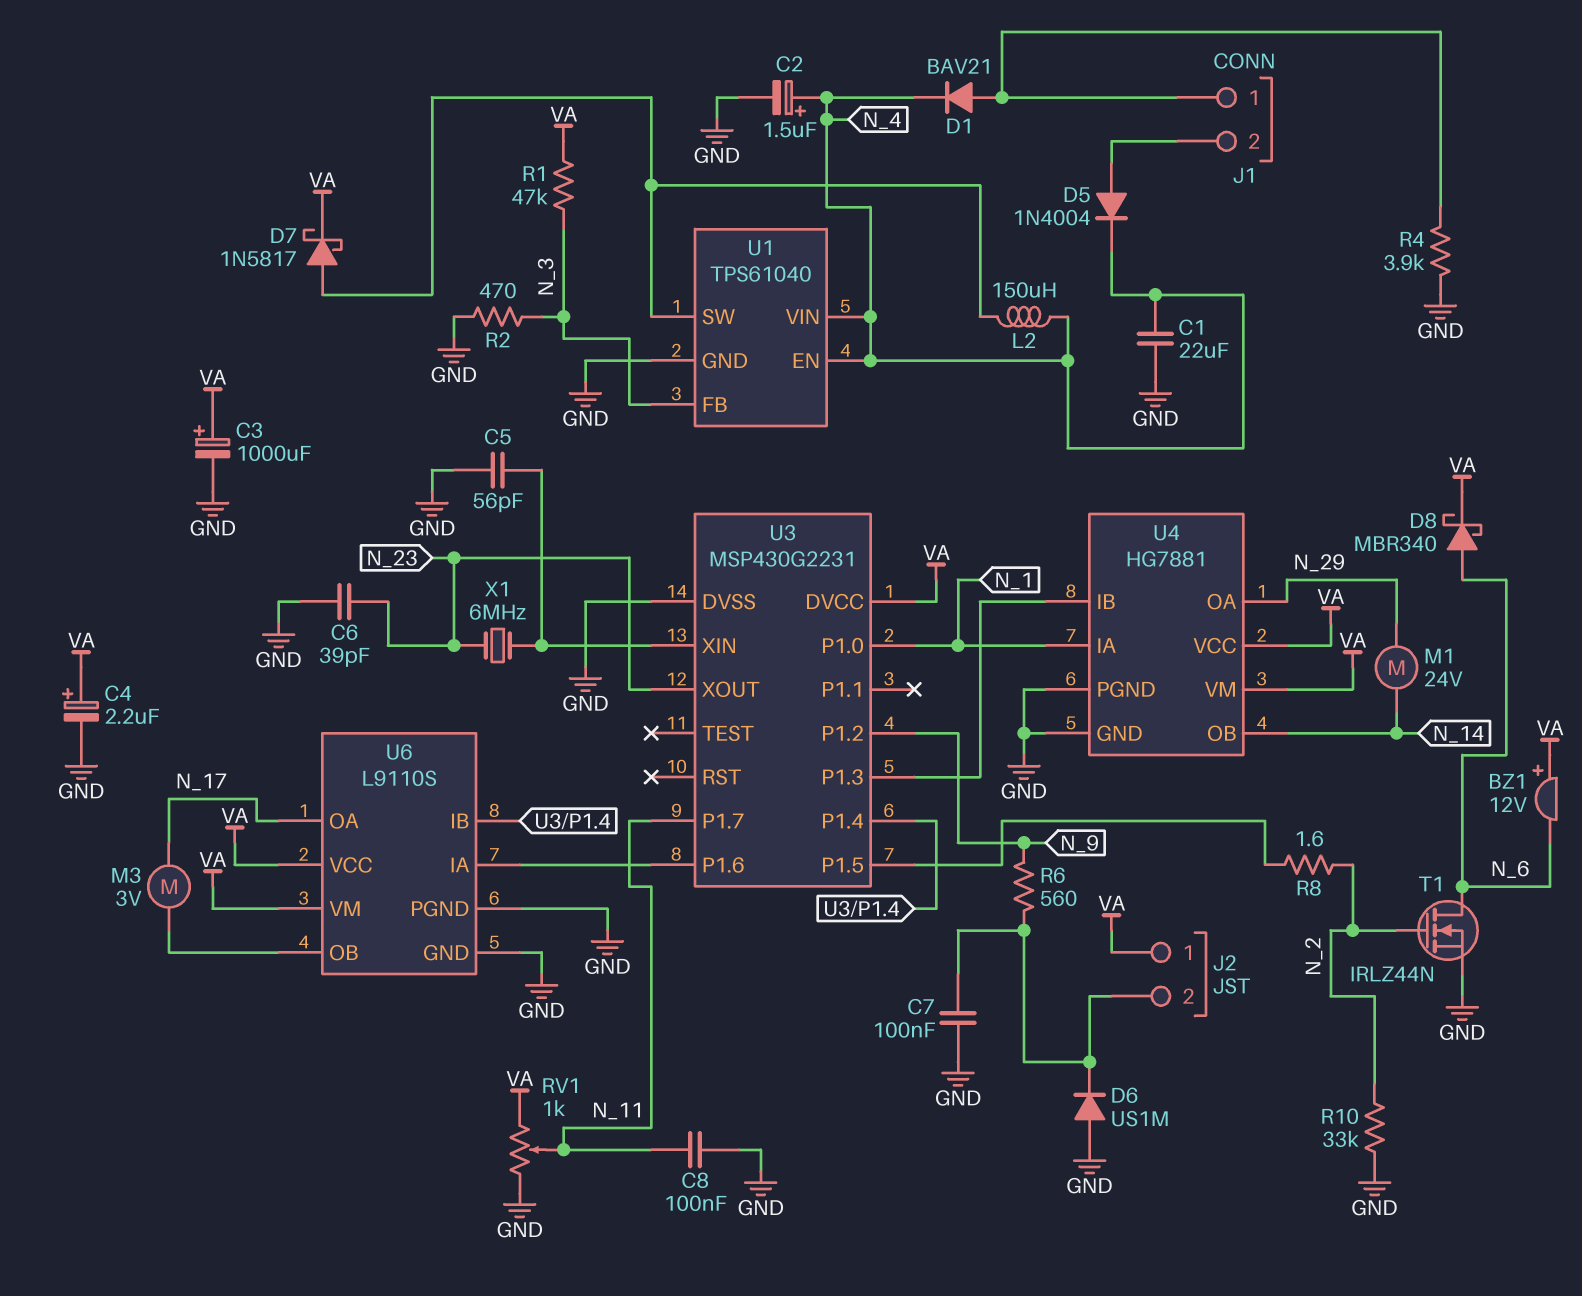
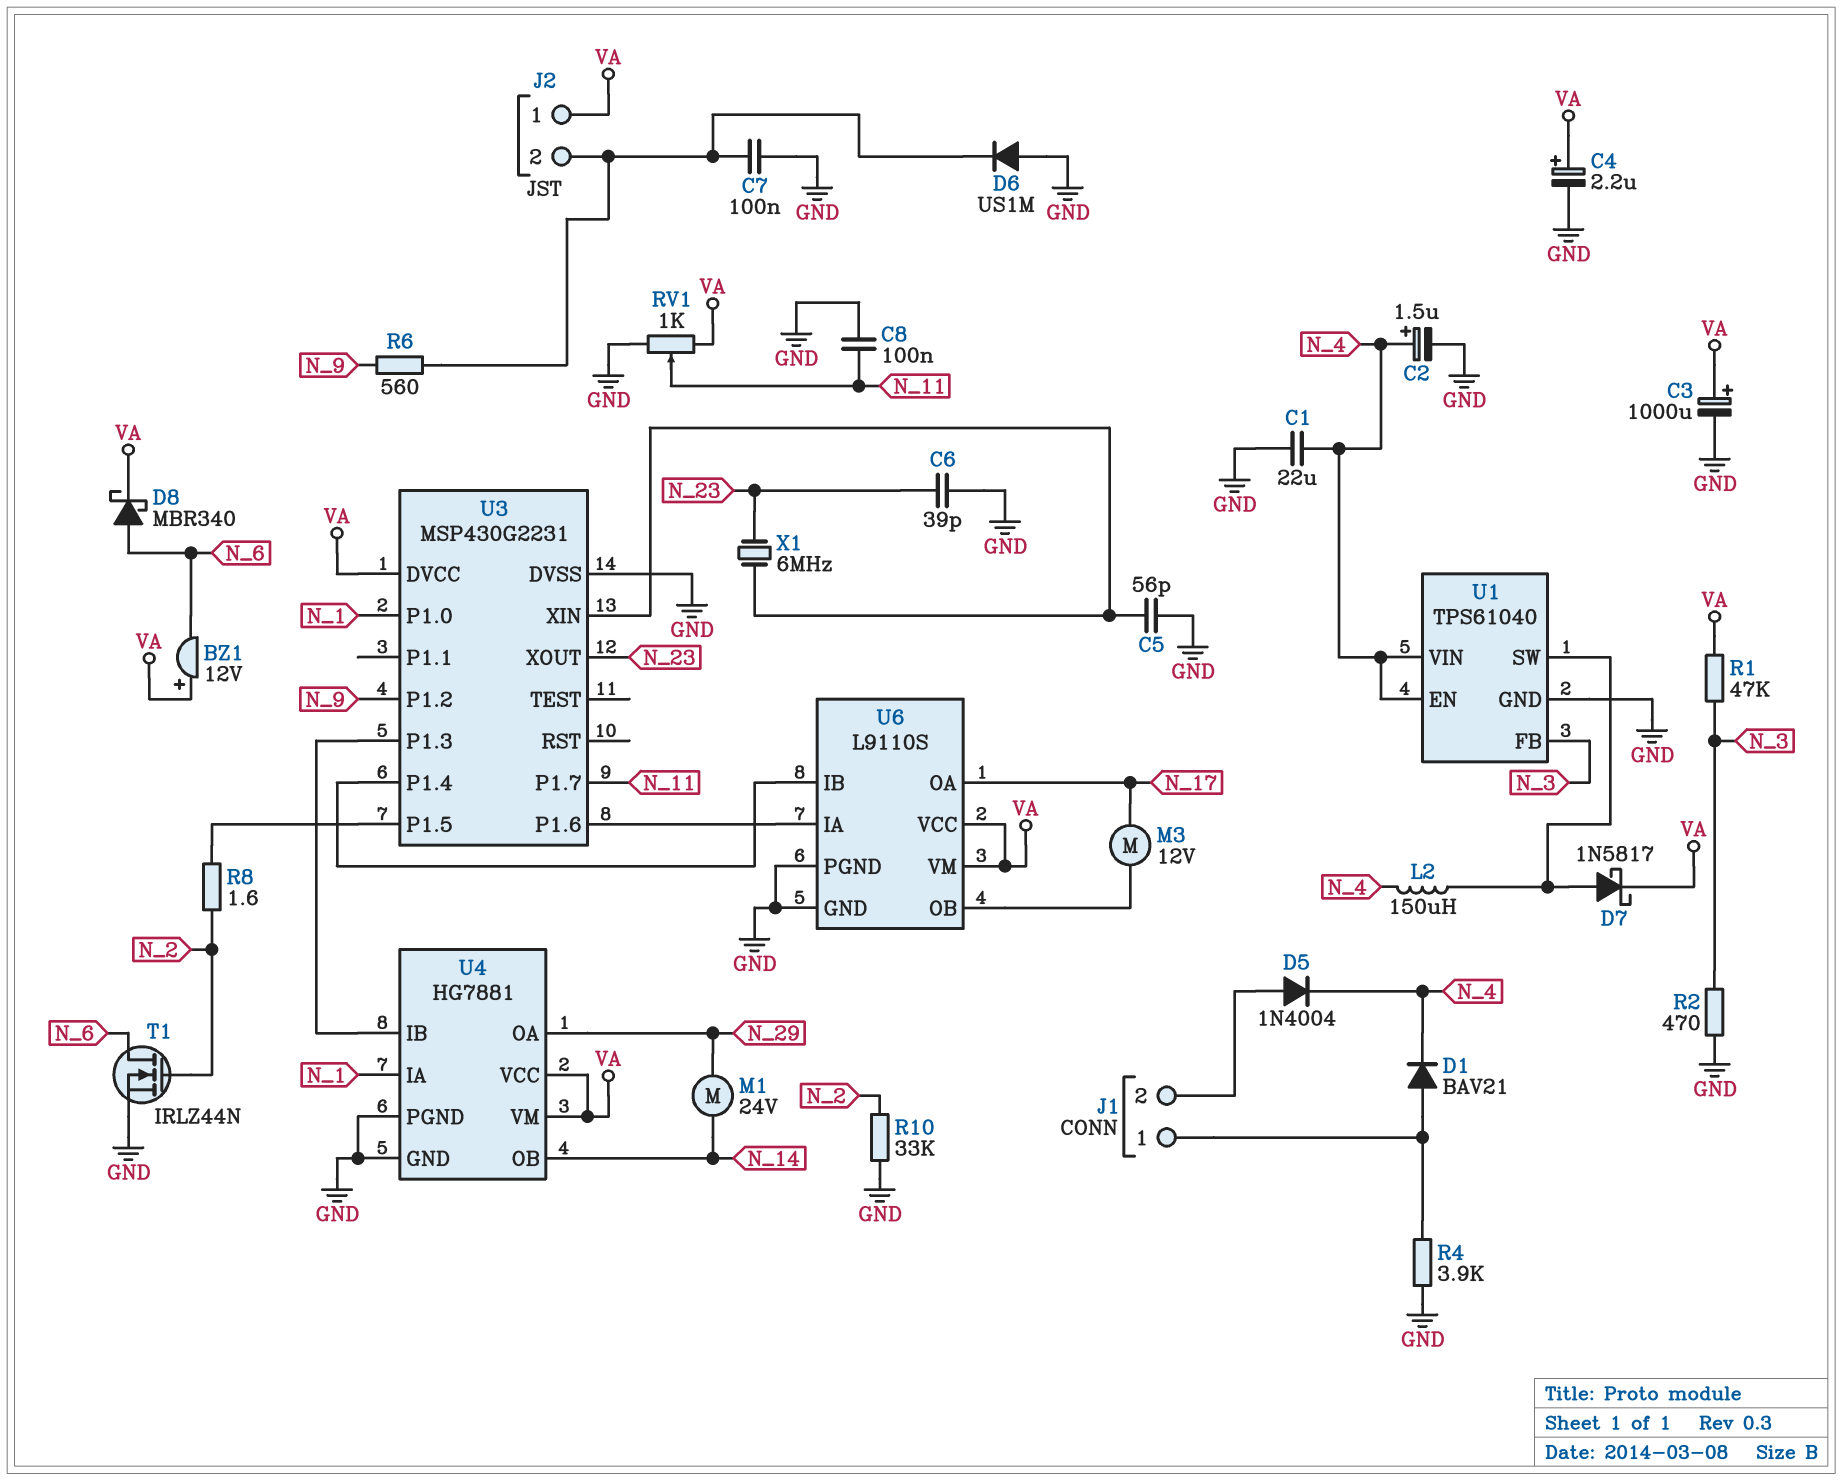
M3: motor 3V (N_17, U6/OB) -> motor 12V (N_17, U6/OB)

